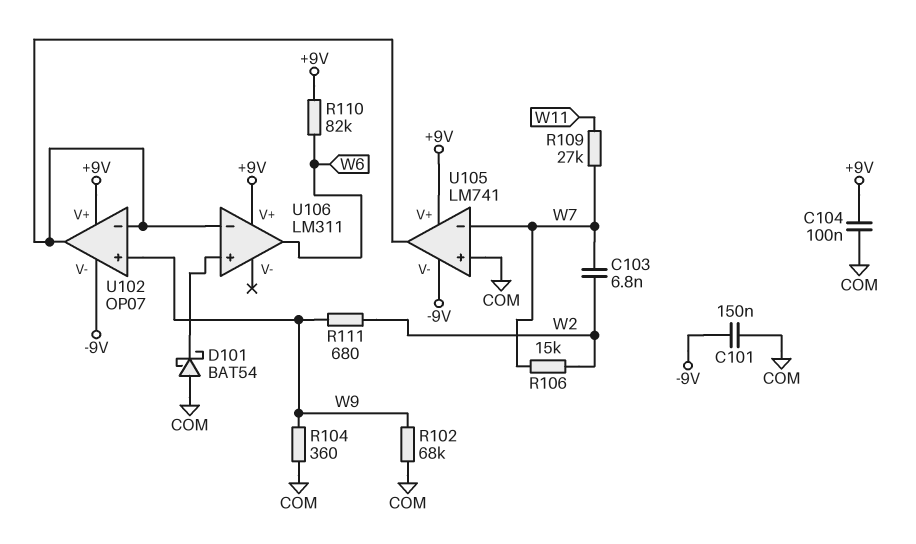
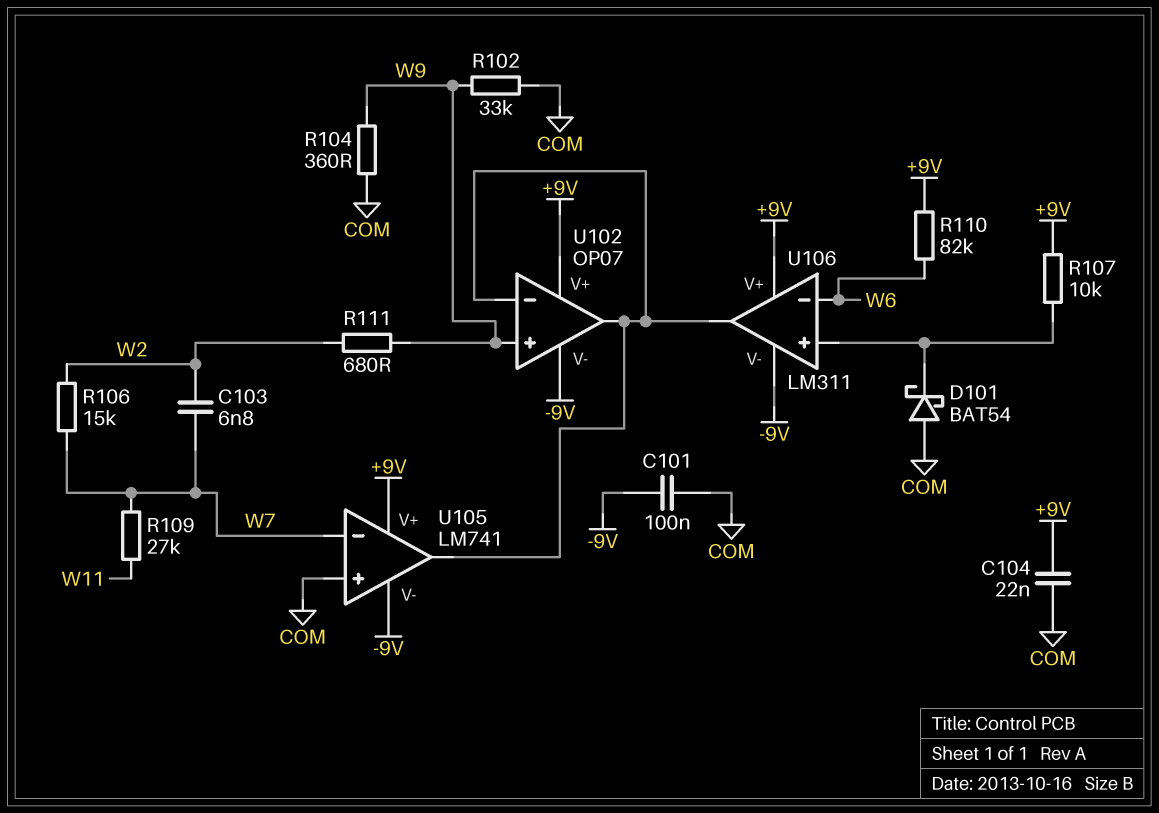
C101: 150nF (-9V, COM) -> 100nF (-9V, COM)
C104: 100nF (+9V, COM) -> 22nF (+9V, COM)
R102: 68k (COM, W9) -> 33k (COM, W9)
R107: none -> 10k (+9V, U106/in+)
U106 pin V-: none -> -9V
U106 pin in-: U102/in- -> W6
U106 pin out: W6 -> U102/in-

